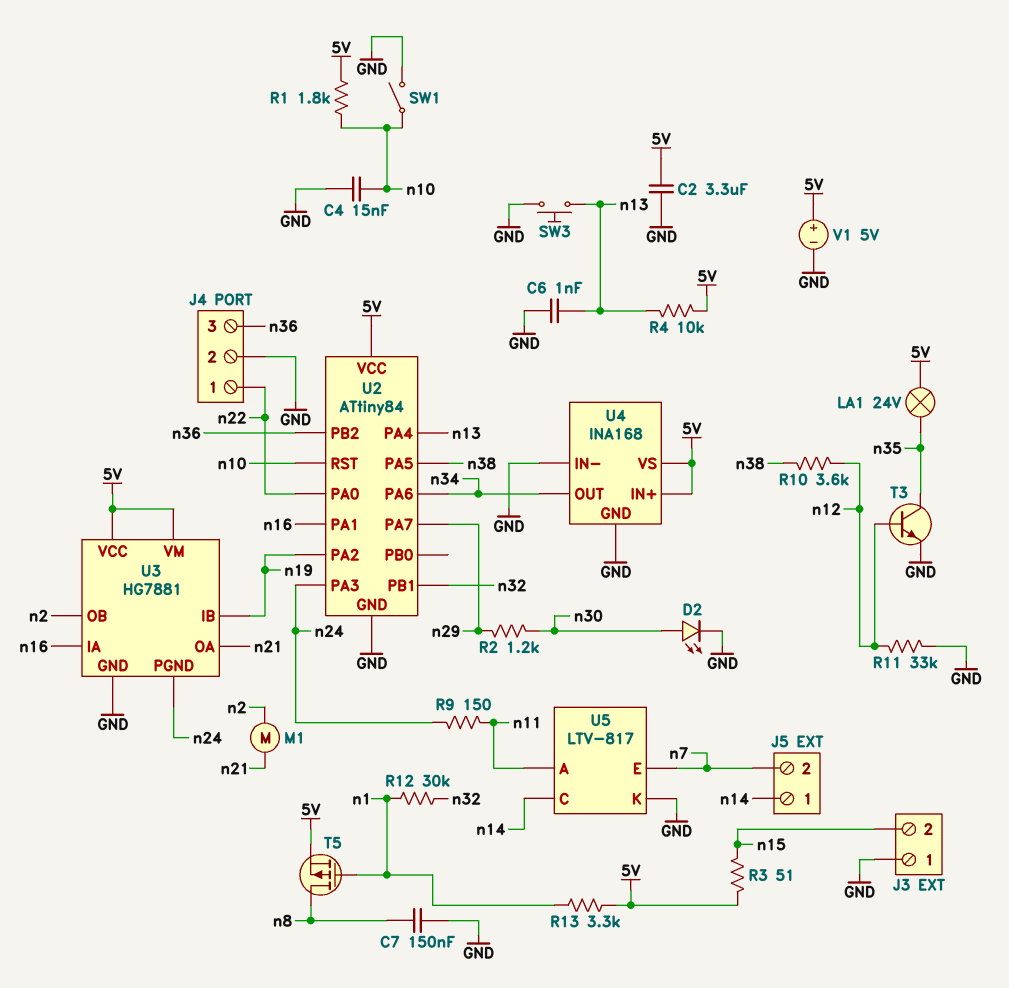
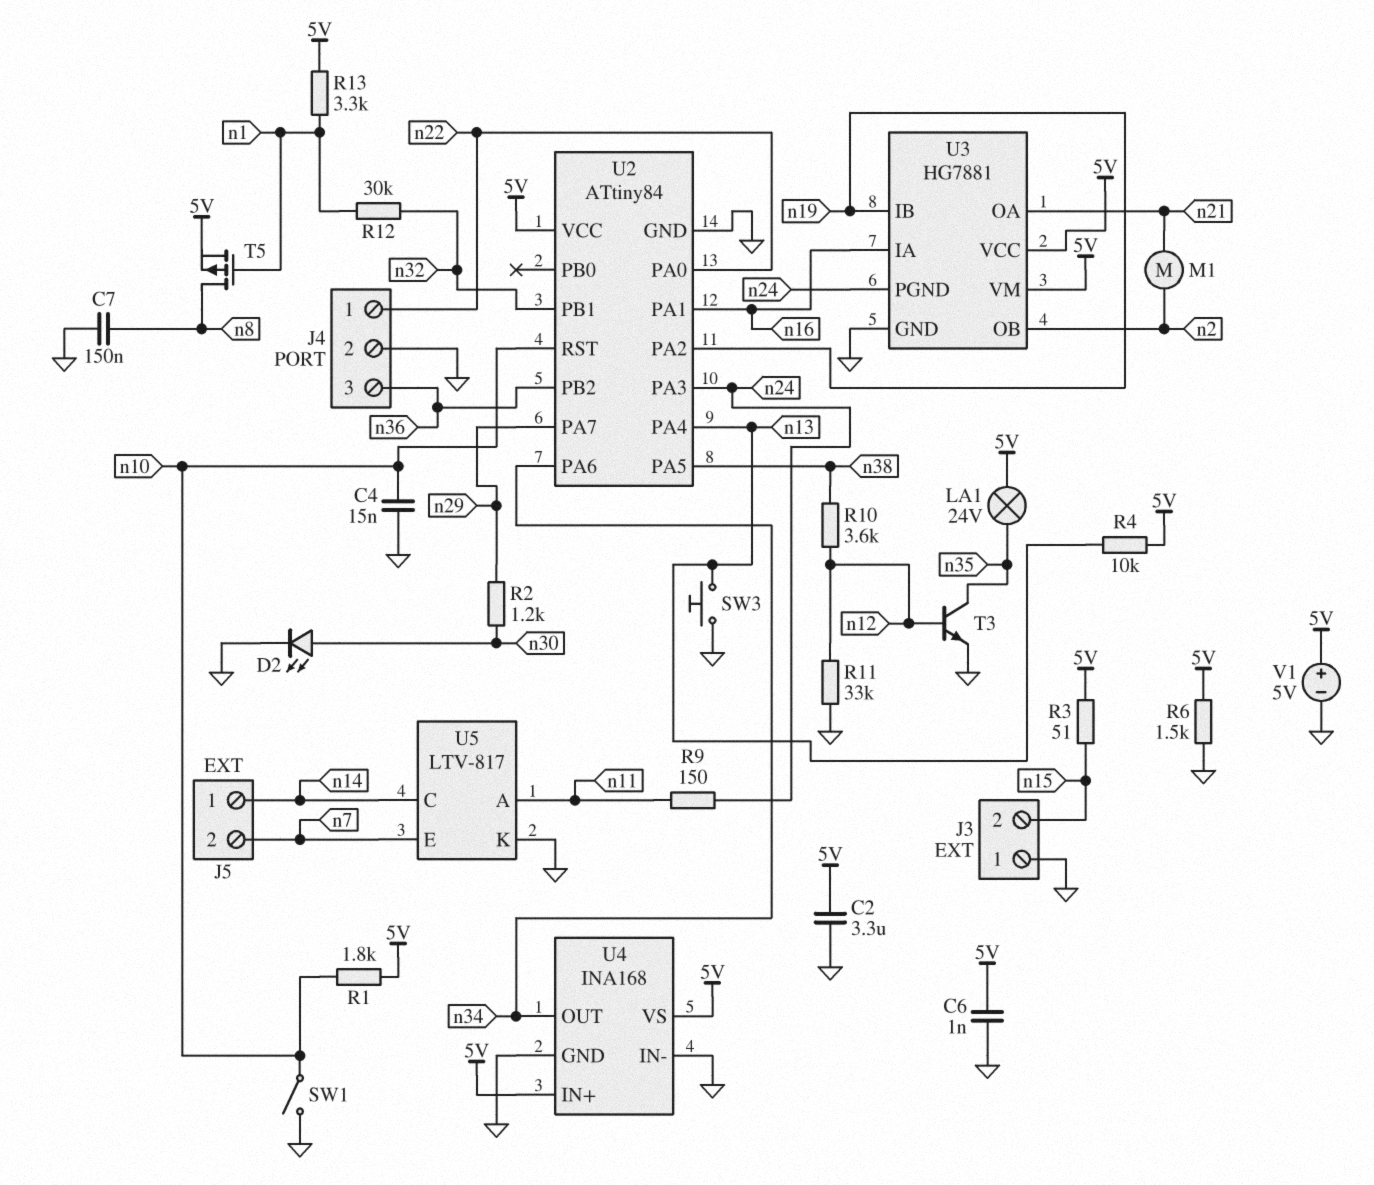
C6: 1nF (GND, n13) -> 1nF (5V, GND)
R6: none -> 1.5k (5V, GND)

